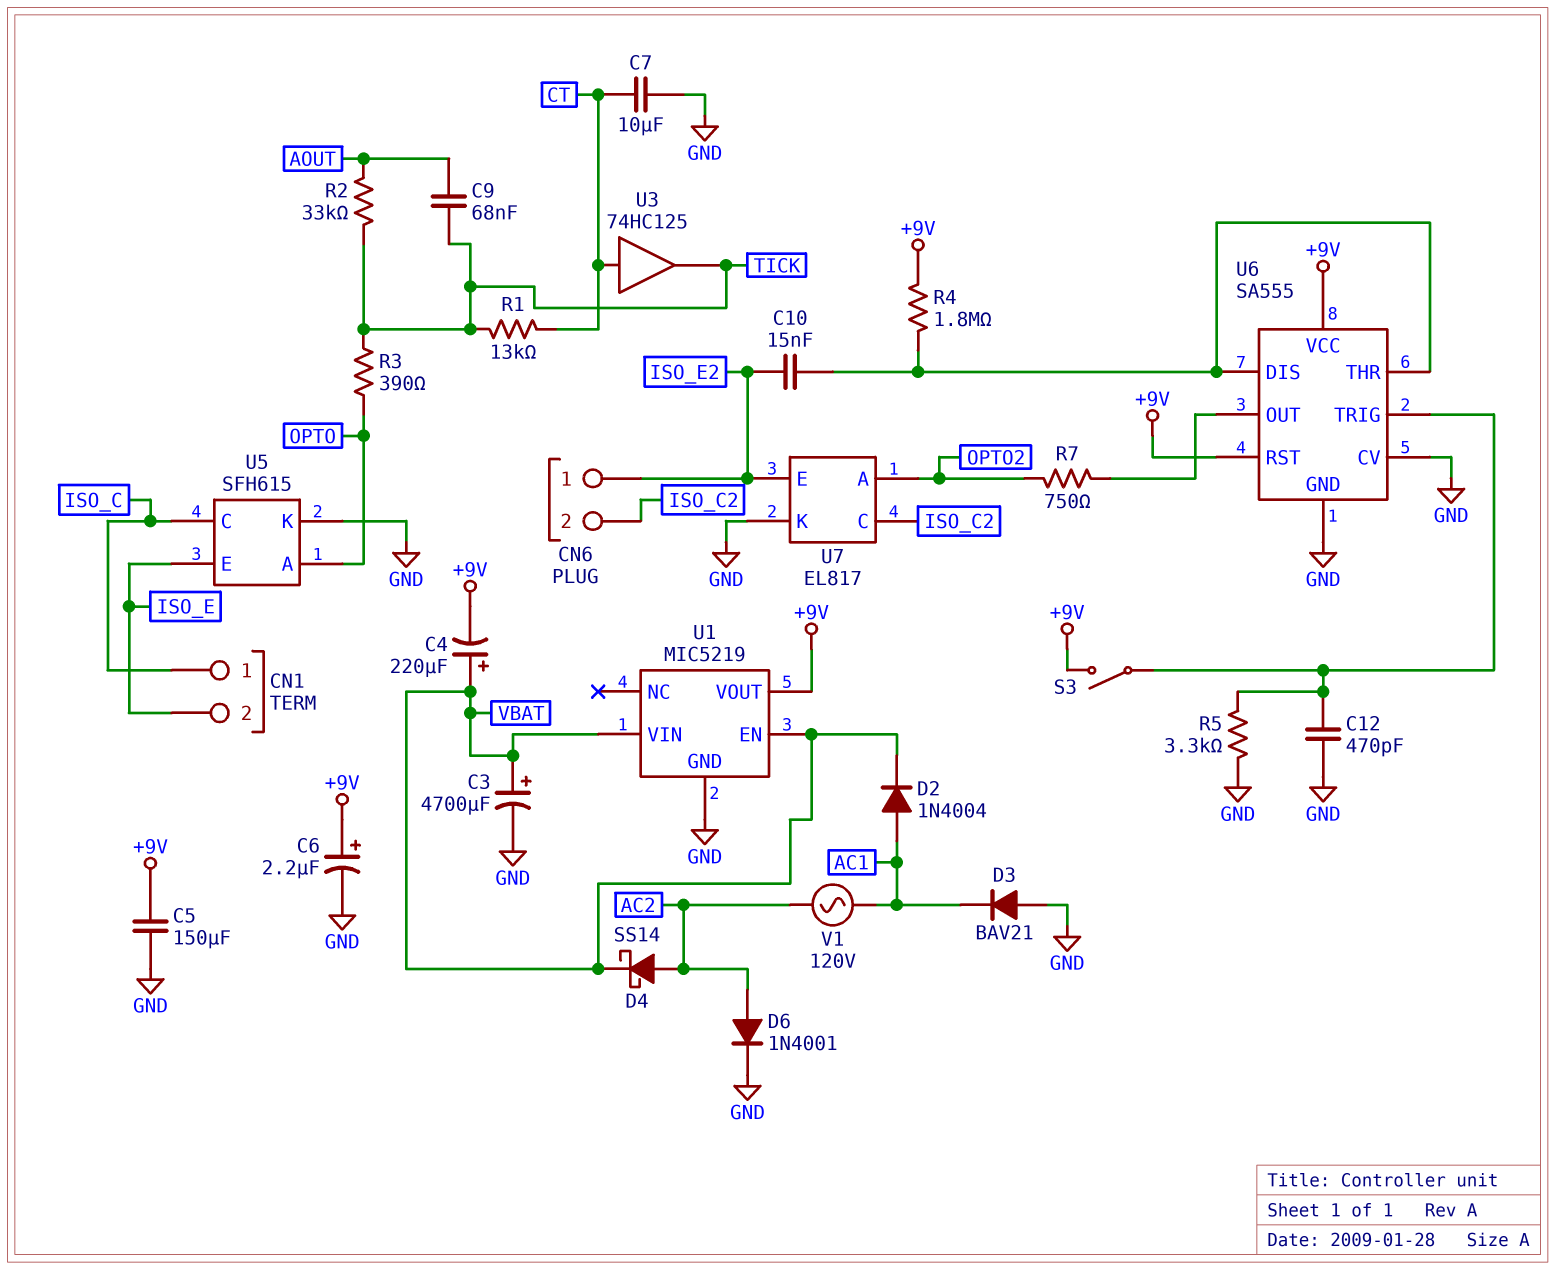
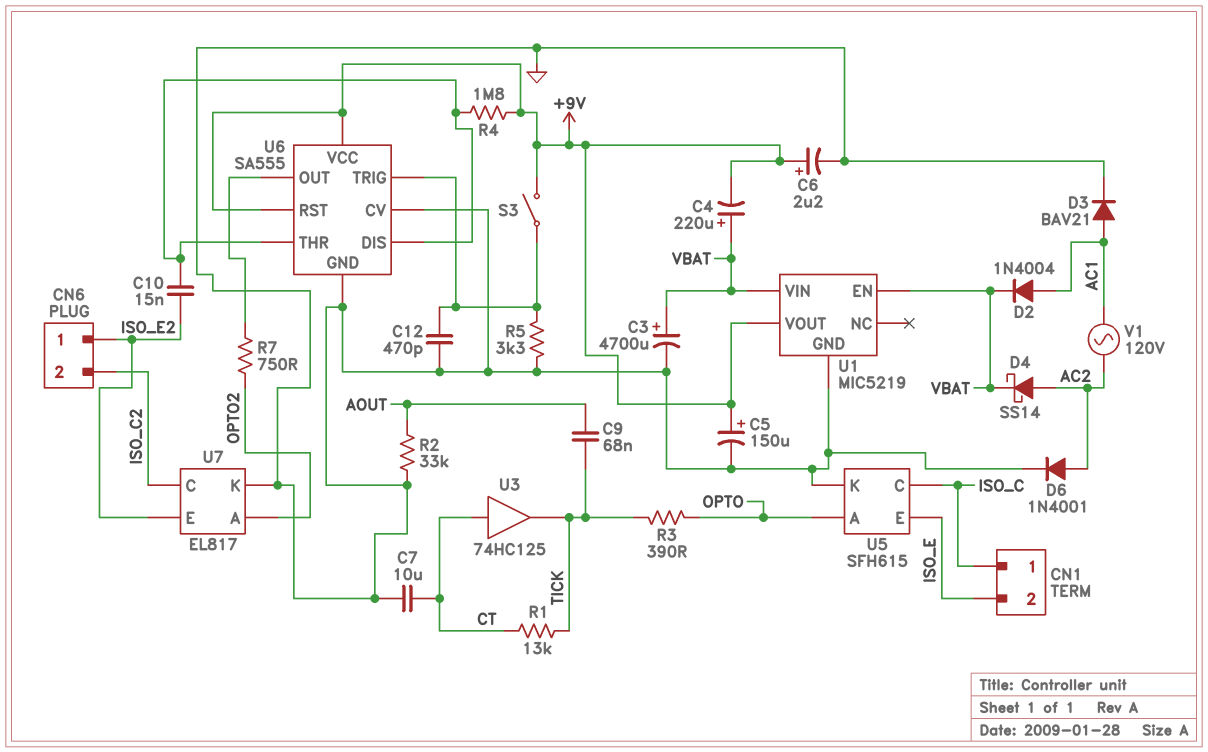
C5: 150uF (+9V, GND) -> 150uF (plus +9V, minus GND)
D3: diode BAV21 (A GND, K AC1) -> diode BAV21 (A AC1, K GND)
R2: 33k (AOUT, TICK) -> 33k (AOUT, GND)

